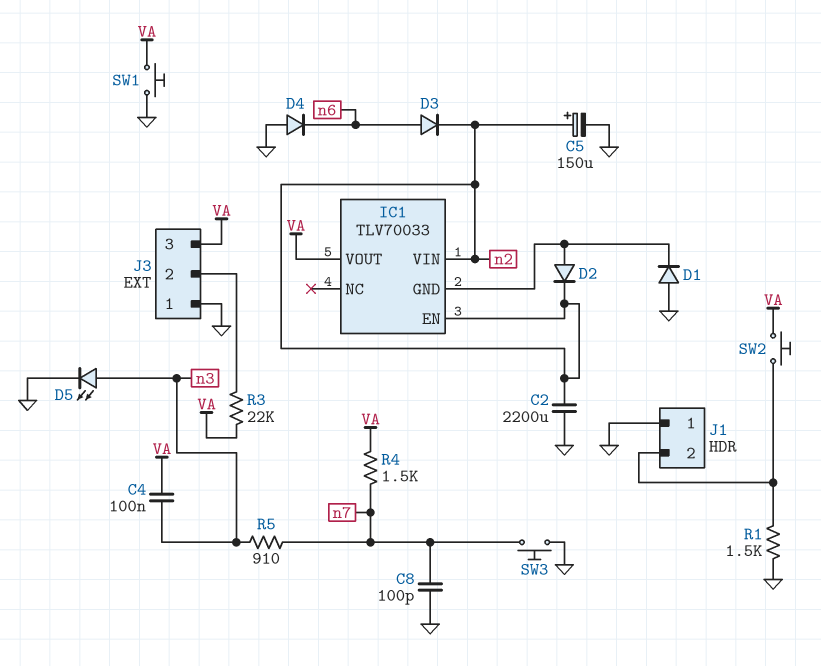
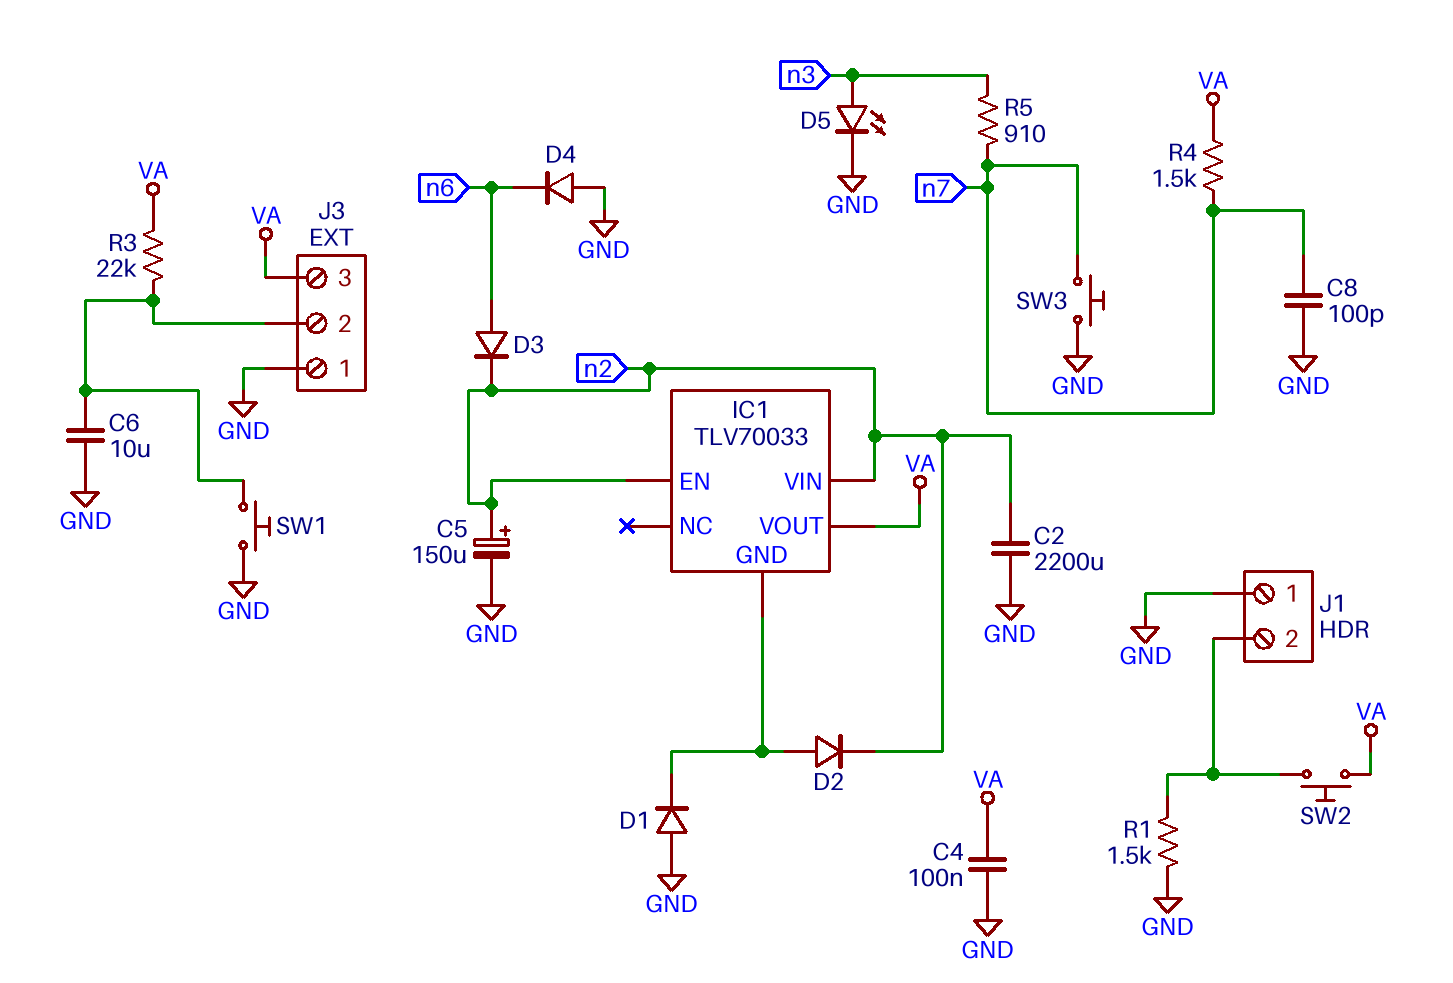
C4: 100nF (VA, n3) -> 100nF (GND, VA)
C6: none -> 10uF (GND, J3/2)
SW1: button (GND, VA) -> button (GND, J3/2)

